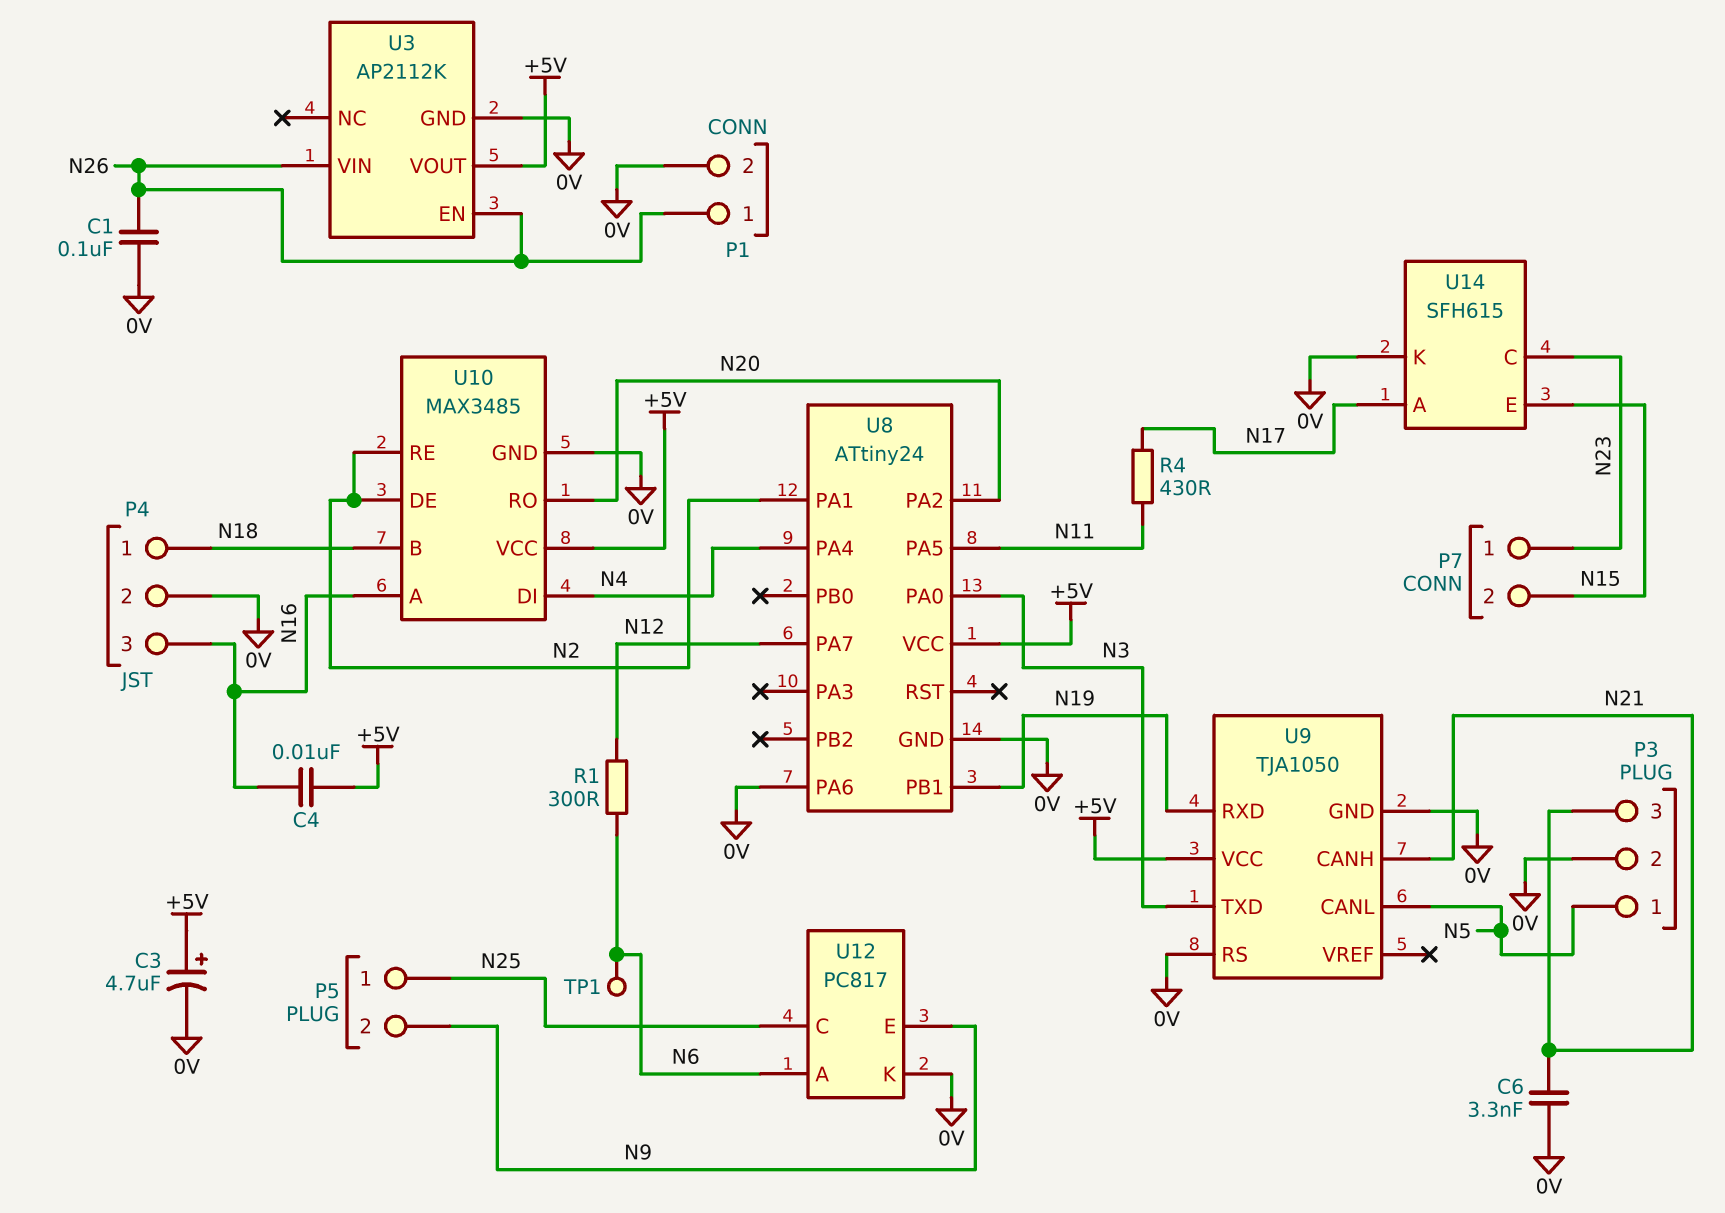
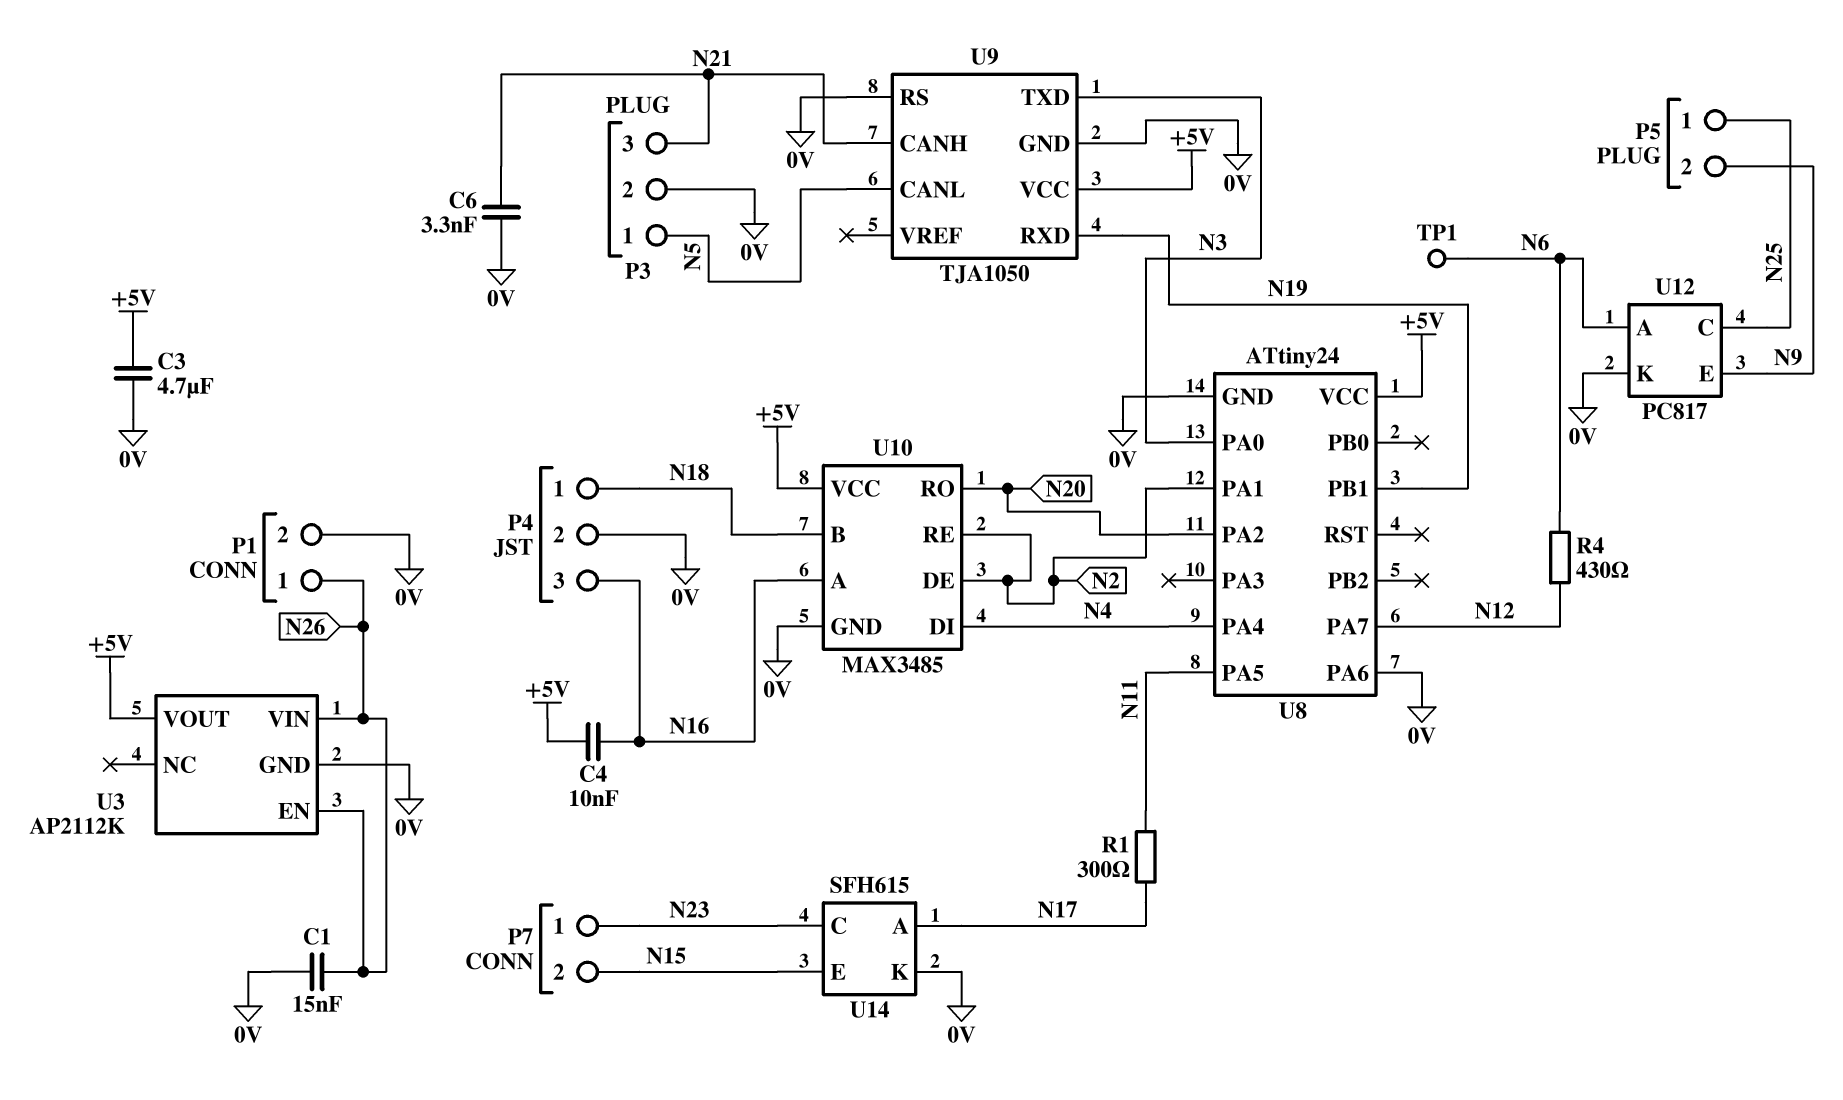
C1: 100nF (0V, N26) -> 15nF (0V, N26)
C3: 4.7uF (plus +5V, minus 0V) -> 4.7uF (+5V, 0V)
R1: 300 (N6, N12) -> 300 (N11, N17)
R4: 430 (N11, N17) -> 430 (N6, N12)

